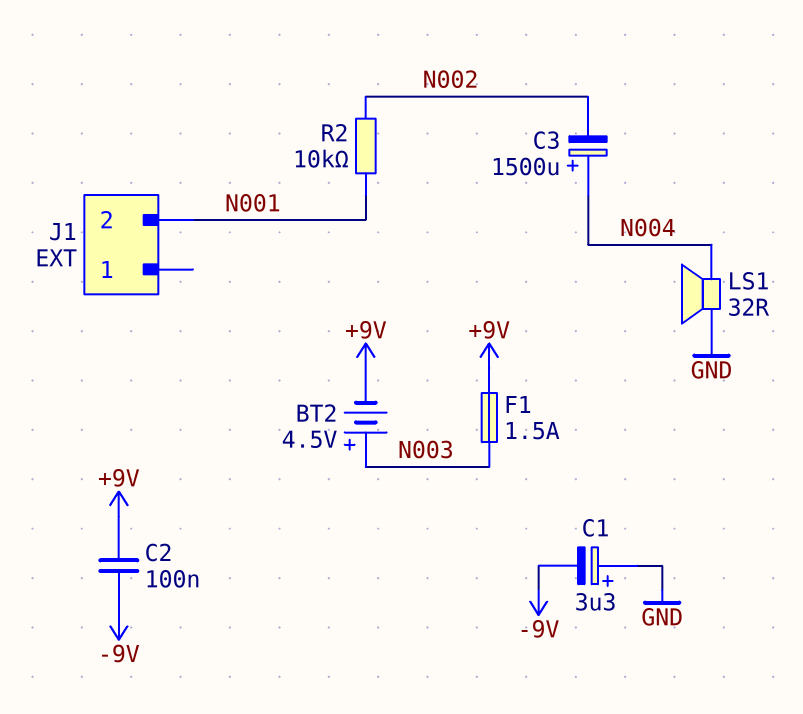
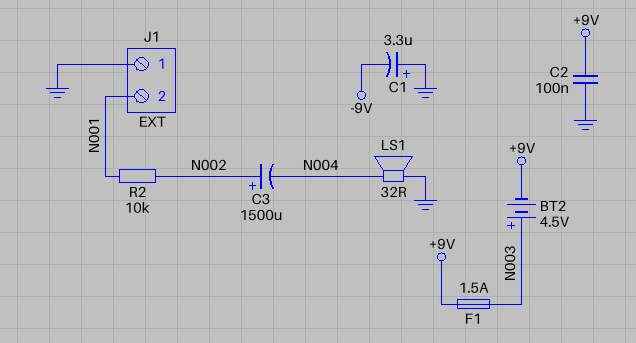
C2: 100nF (+9V, -9V) -> 100nF (+9V, GND)
C3: 1500uF (plus N004, minus N002) -> 1500uF (plus N002, minus N004)
J1 pin 1: none -> GND

